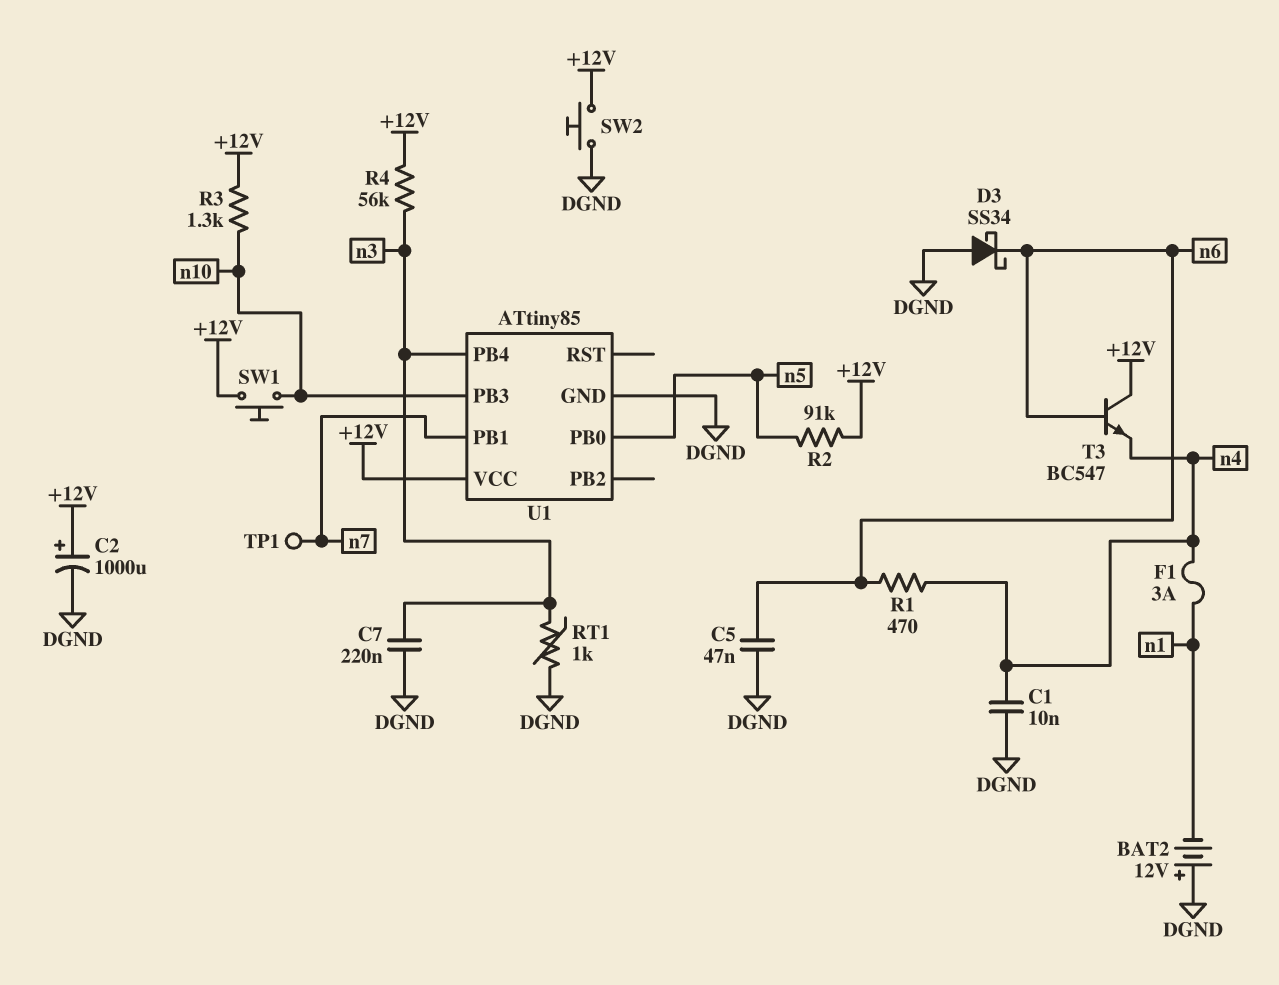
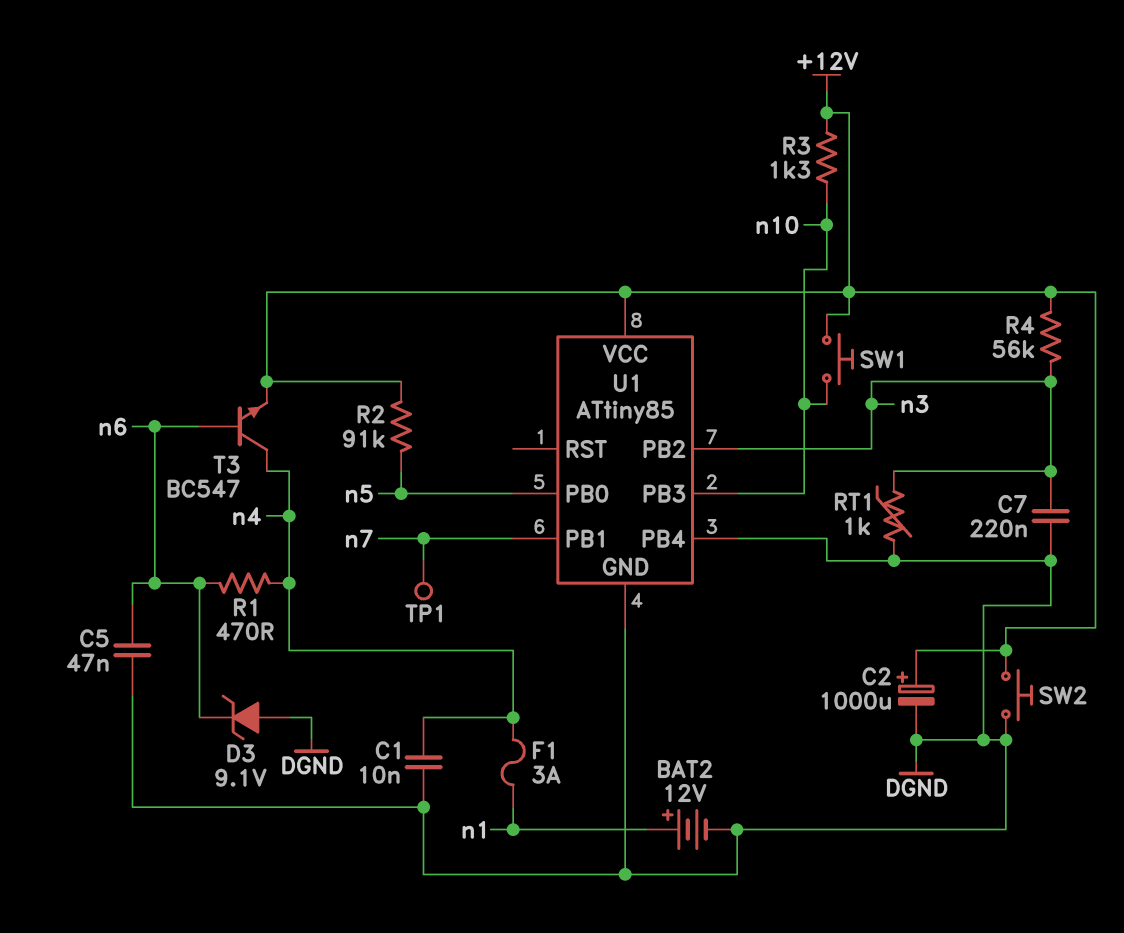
BAT2: 12V (plus DGND, minus n1) -> 12V (plus n1, minus DGND)
D3: schottky SS34 (A DGND, K n6) -> zener 9.1V (A DGND, K n6)
T3: NPN BC547 (B n6, C +12V, E n4) -> NPN BC547 (B n6, C n4, E +12V)
U1 pin PB2: none -> n3
U1 pin PB4: n3 -> DGND

